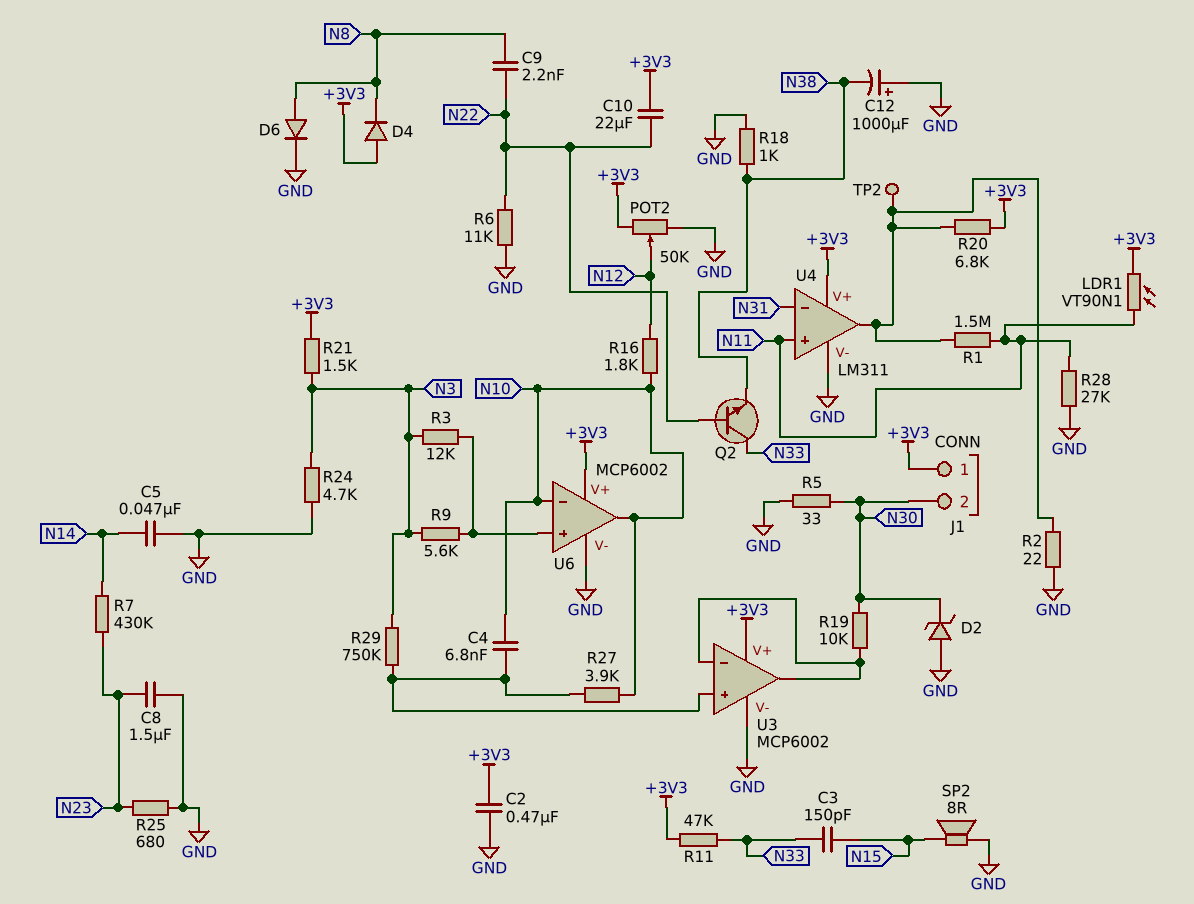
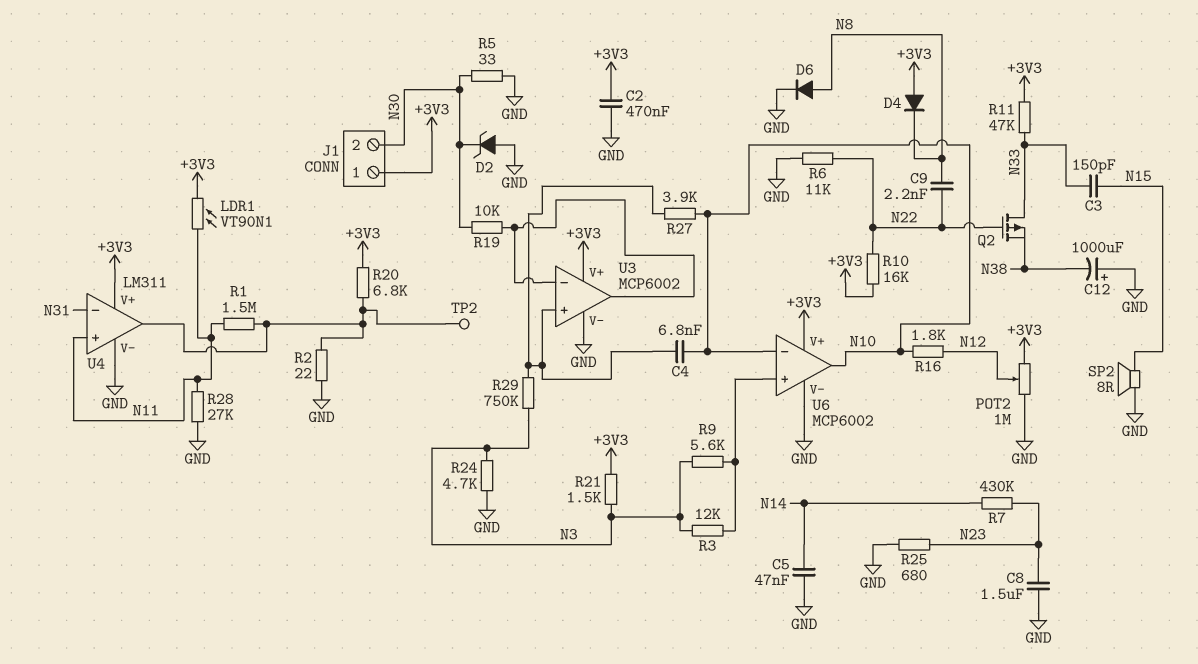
C10: 22uF (+3V3, N22) -> none
POT2: 50k (+3V3, GND, wiper N12) -> 1M (+3V3, GND, wiper N12)
Q2: NPN (B N22, C N33, E N38) -> PMOS (G N22, D N33, S N38)
R10: none -> 16k (+3V3, N22)
R18: 1k (GND, N38) -> none

